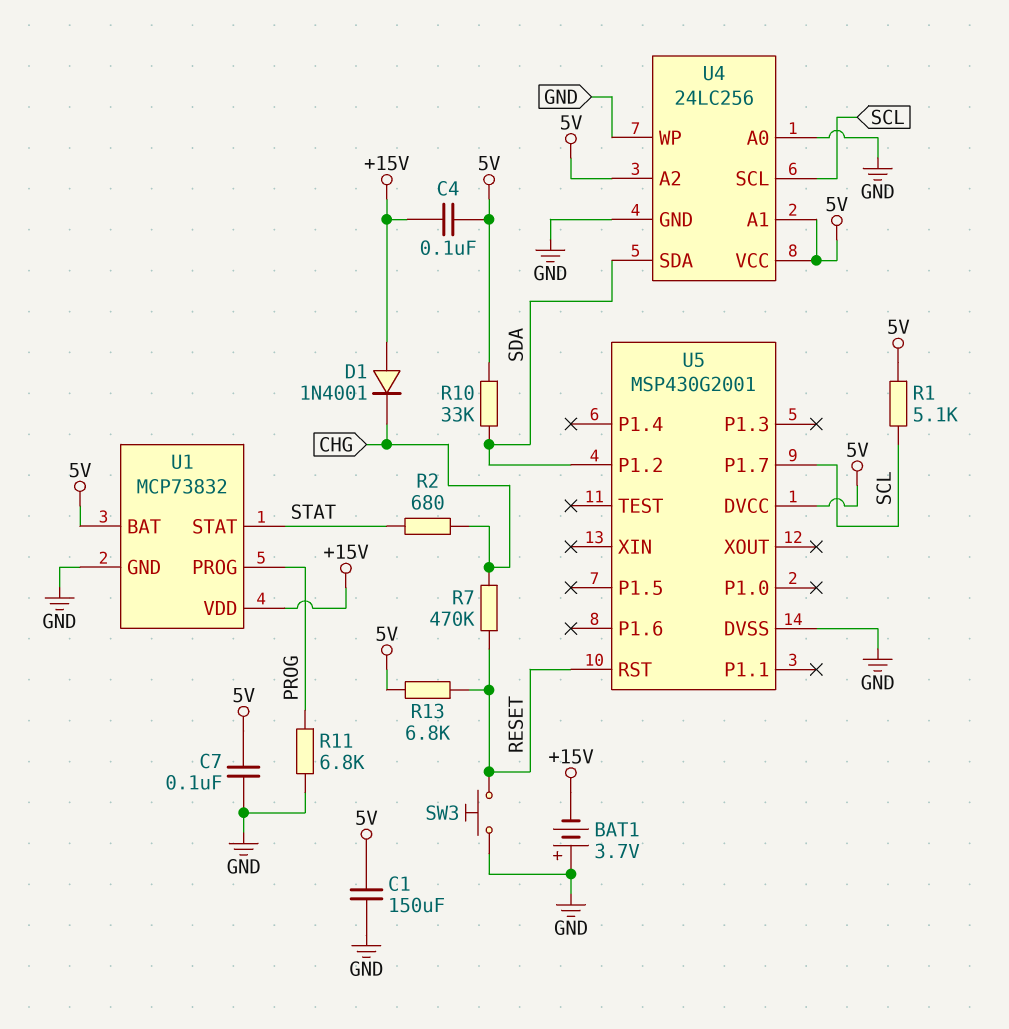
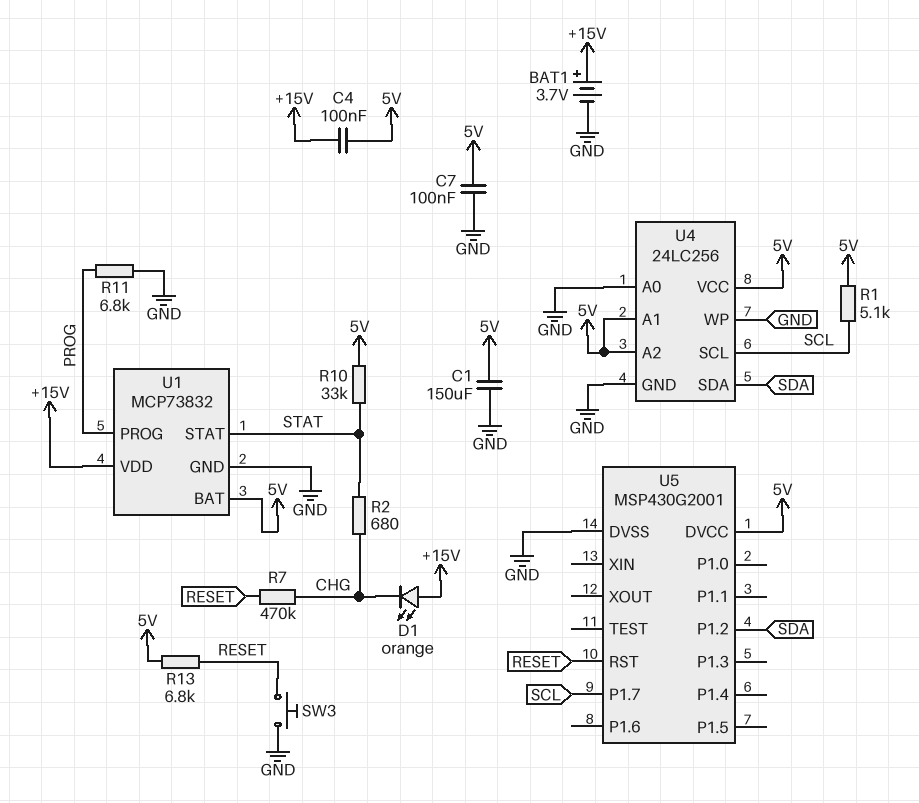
BAT1: 3.7V (plus GND, minus +15V) -> 3.7V (plus +15V, minus GND)
D1: diode 1N4001 (A +15V, K CHG) -> LED orange (A +15V, K CHG)
R10: 33k (5V, SDA) -> 33k (5V, STAT)

